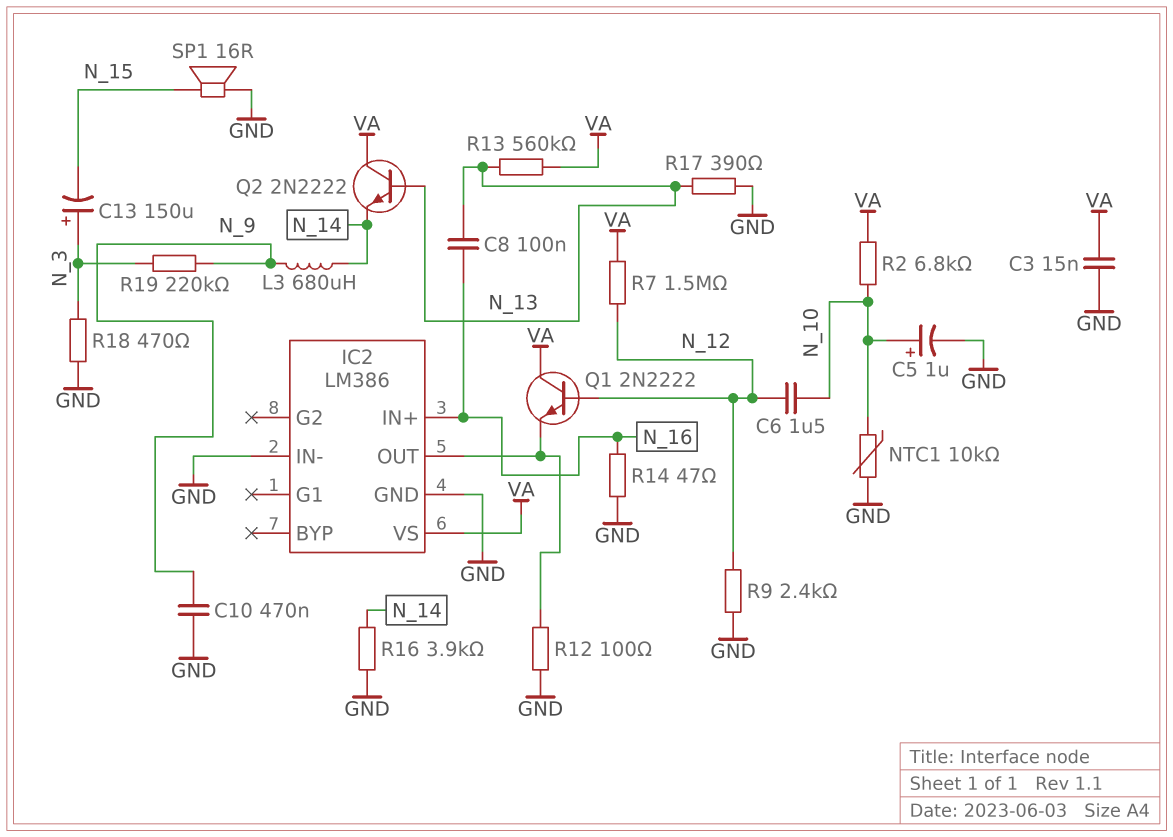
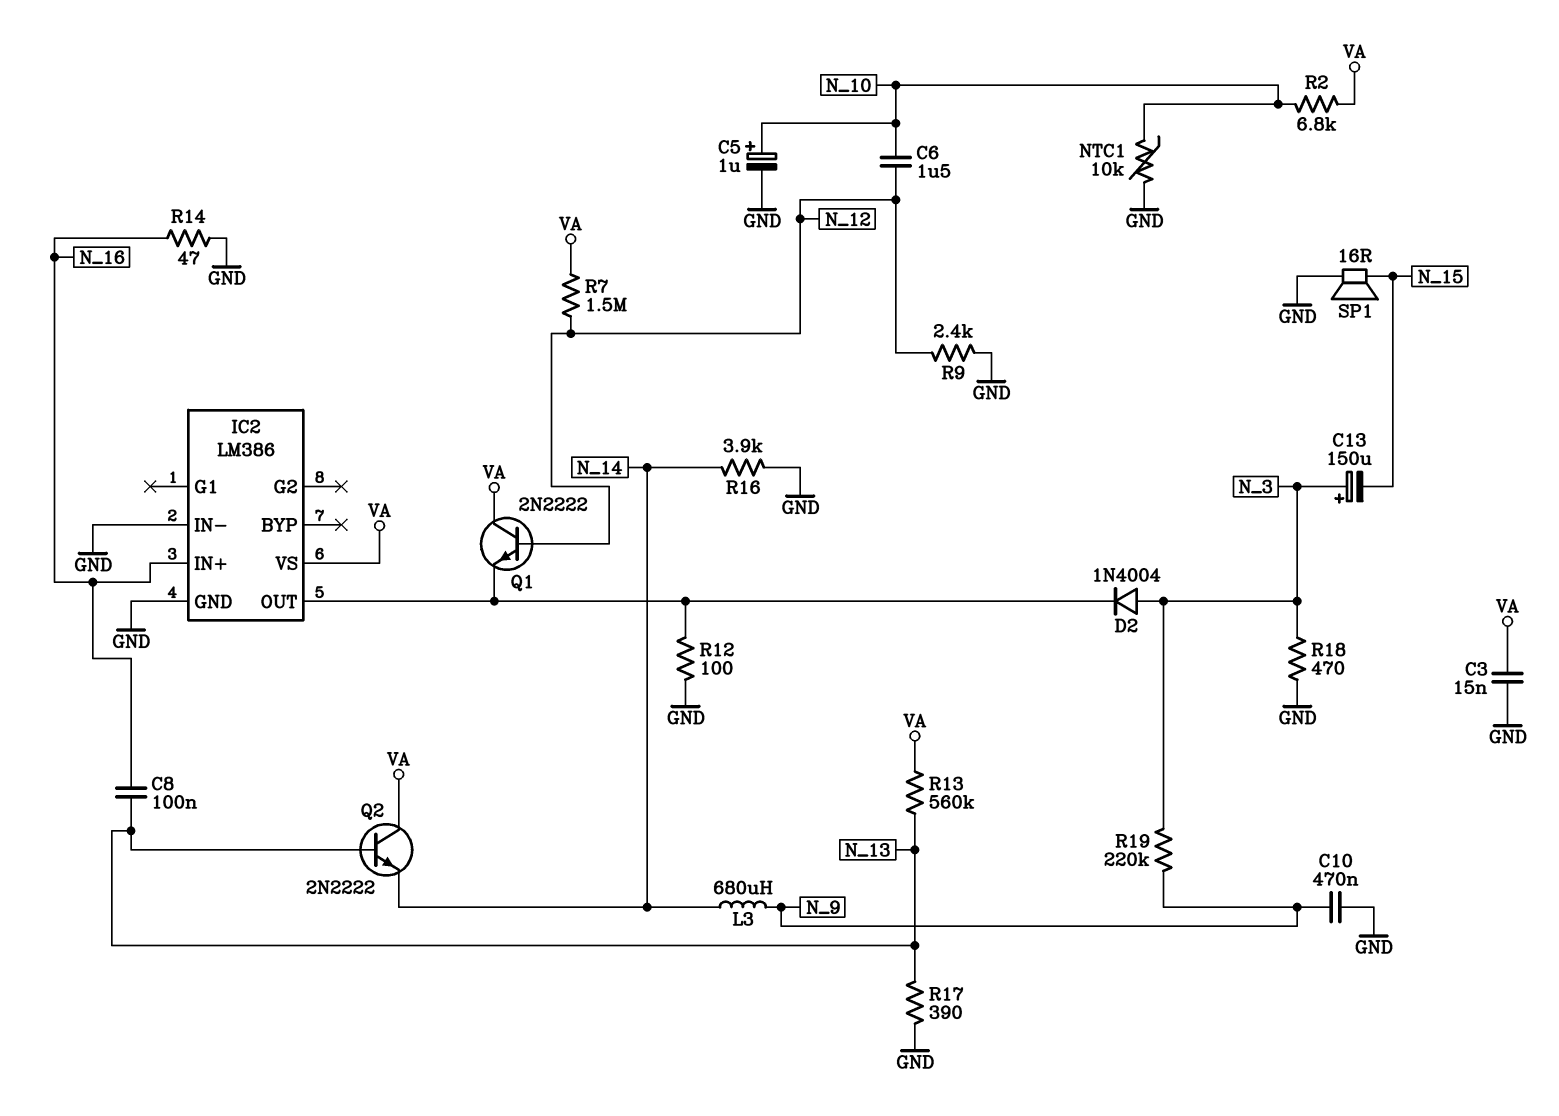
D2: none -> diode 1N4004 (A N_3, K IC2/OUT)

